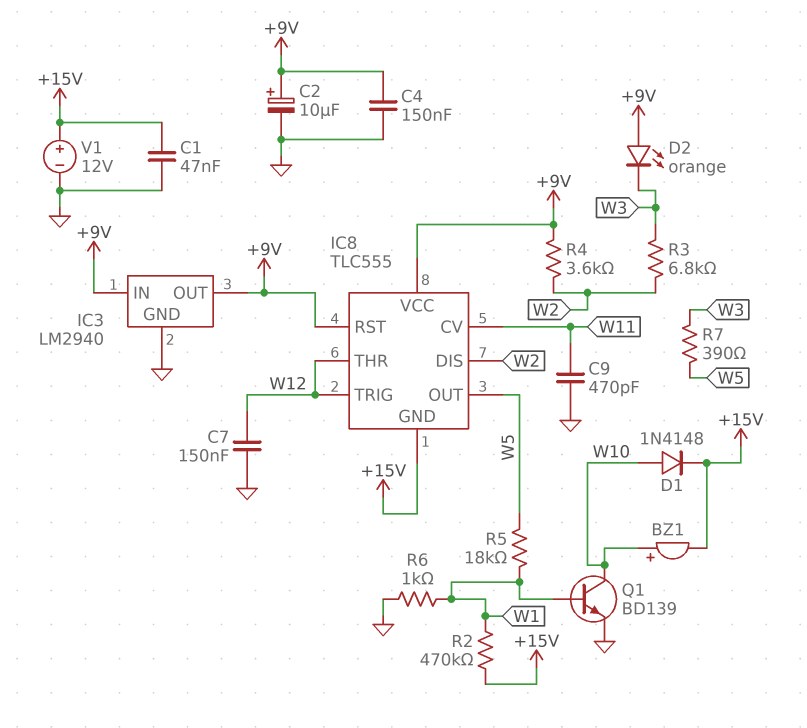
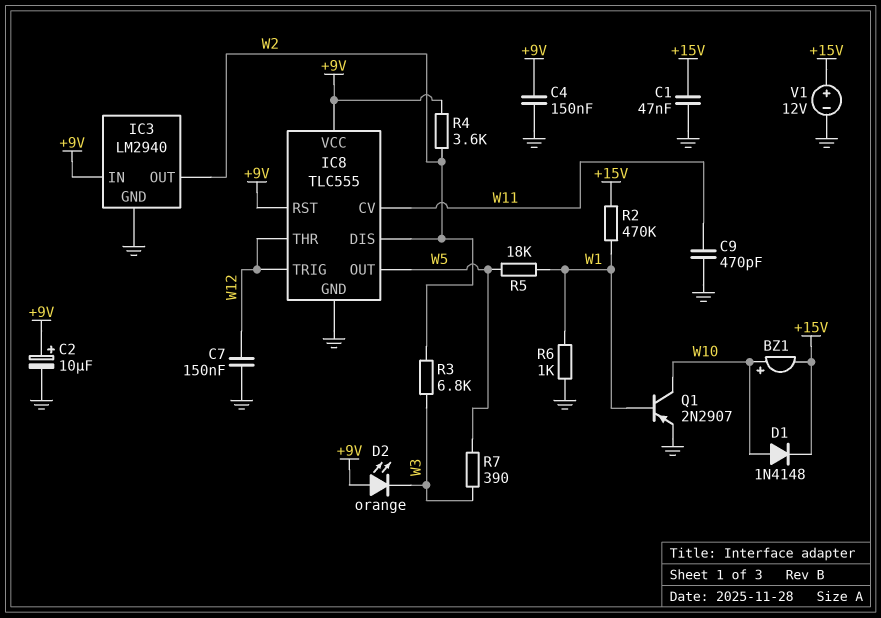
IC3 pin OUT: +9V -> W2
IC8 pin GND: +15V -> GND
Q1: NPN BD139 (B W1, C W10, E GND) -> PNP 2N2907 (B W1, C W10, E GND)

